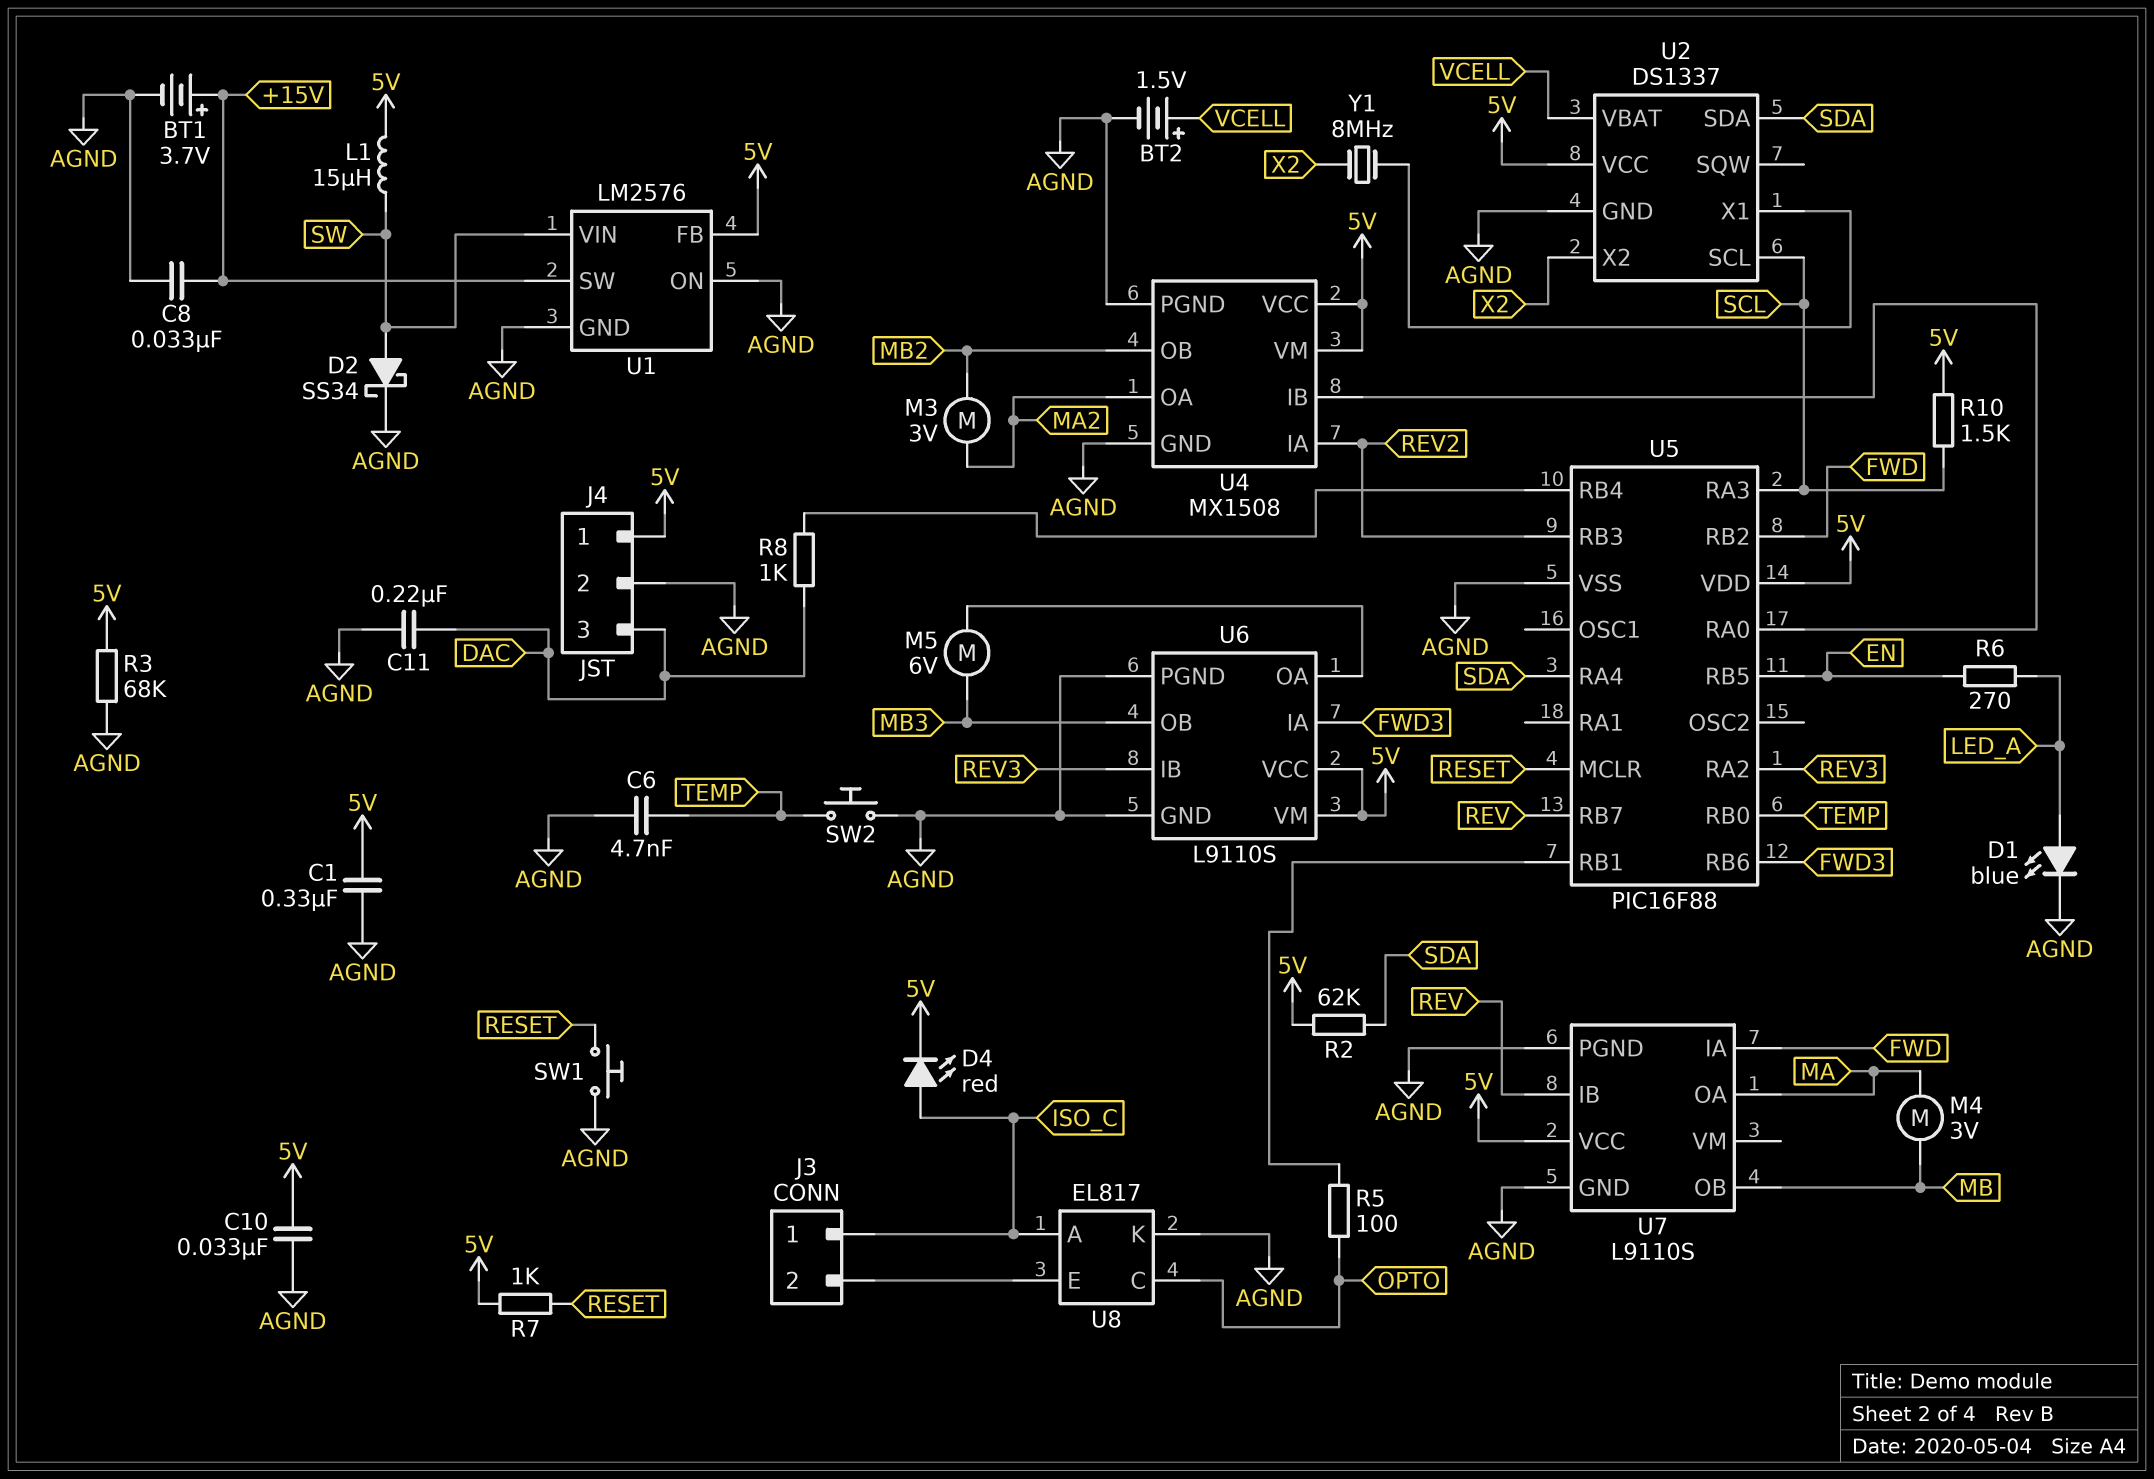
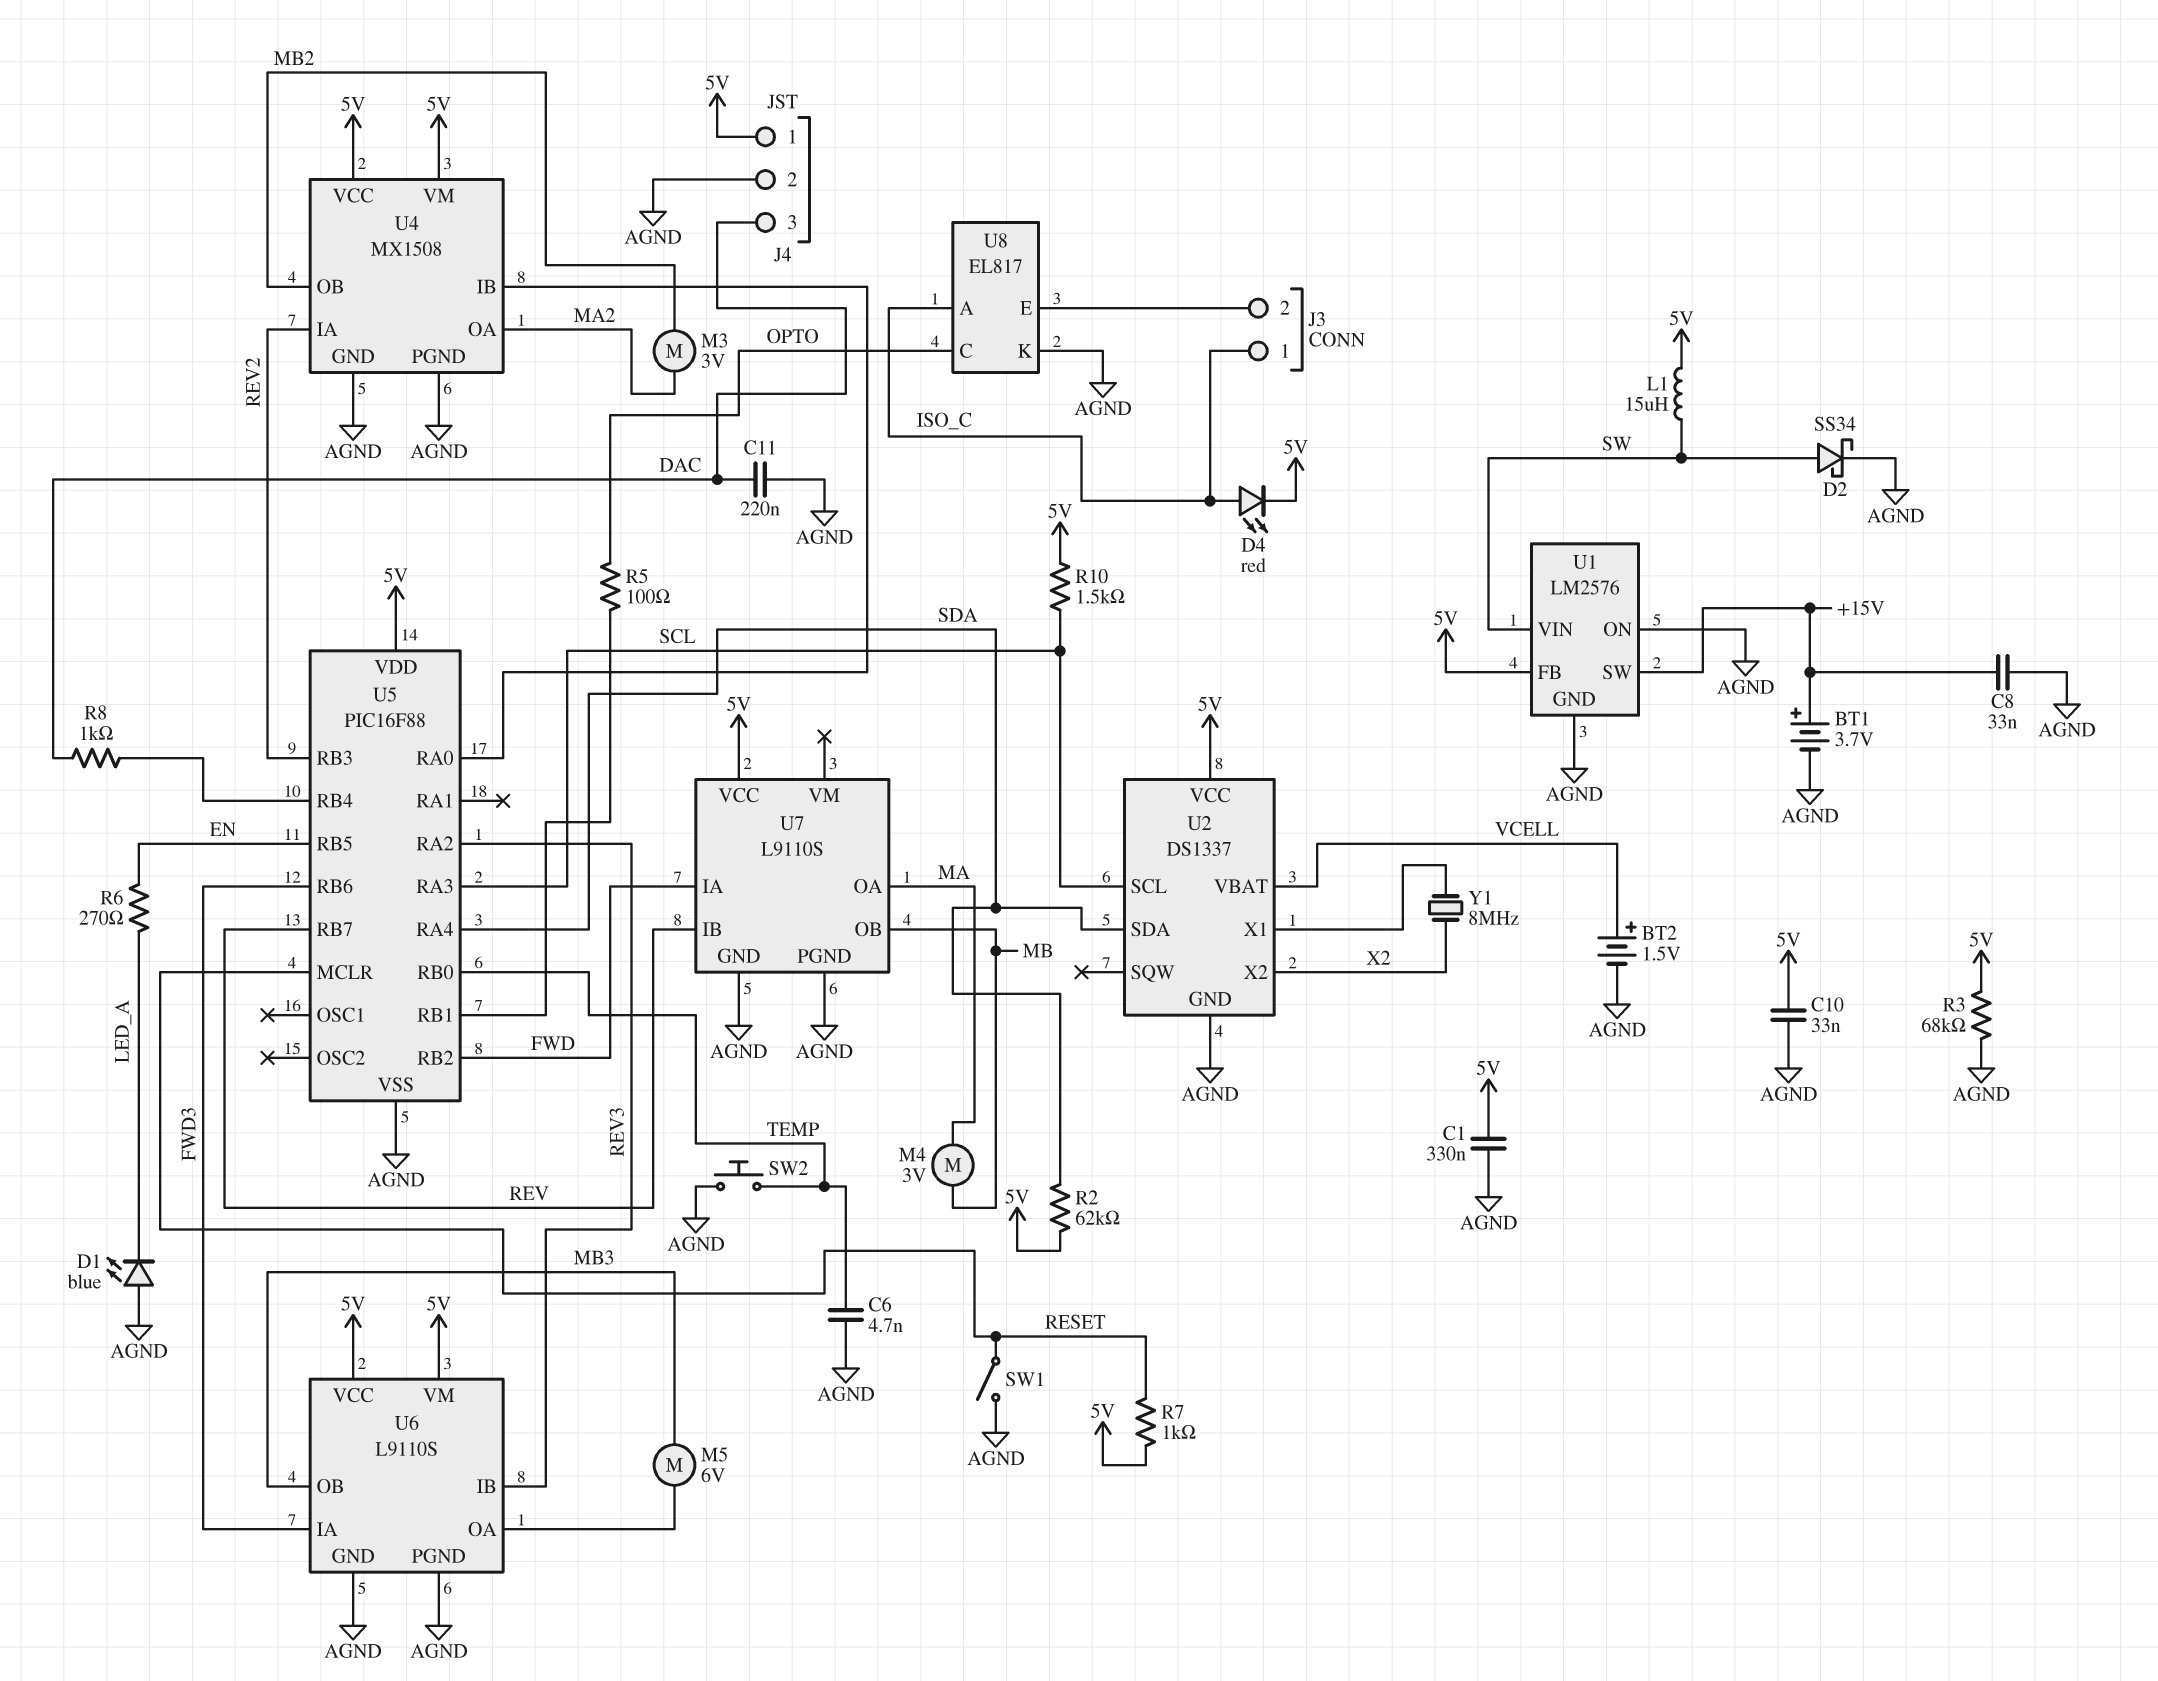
D1: LED blue (A LED_A, K AGND) -> LED blue (A AGND, K LED_A)
SW1: button (AGND, RESET) -> switch (AGND, RESET)

